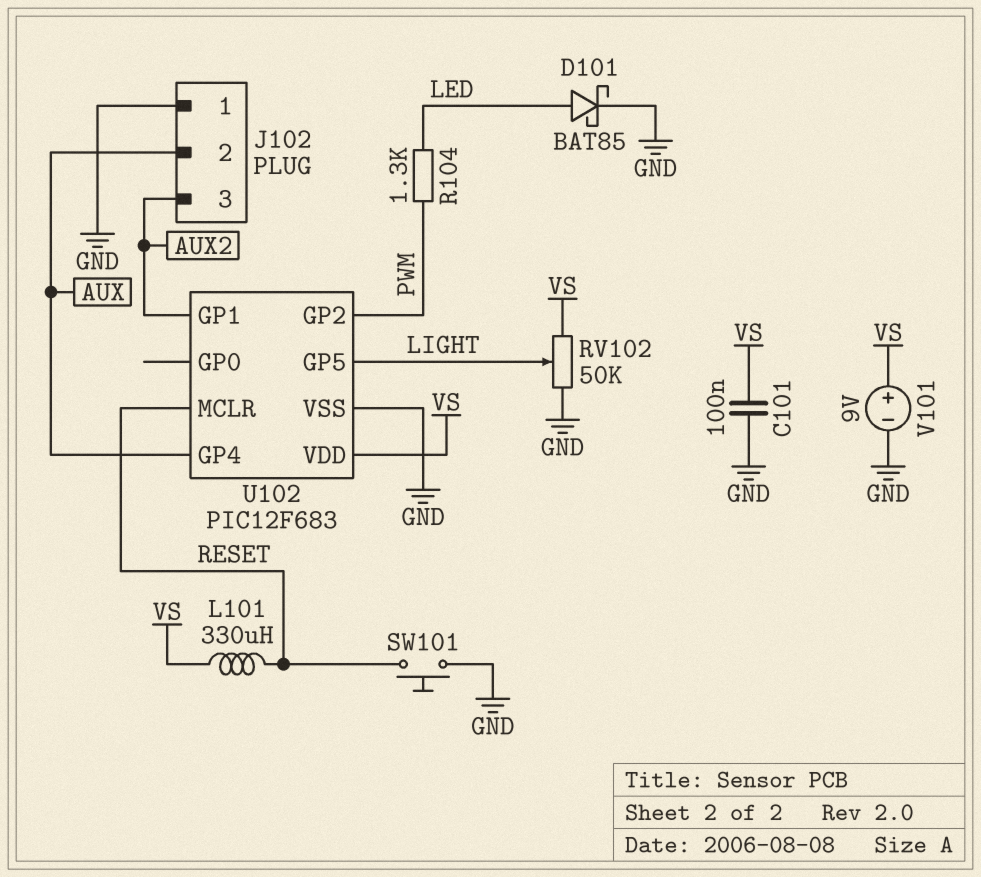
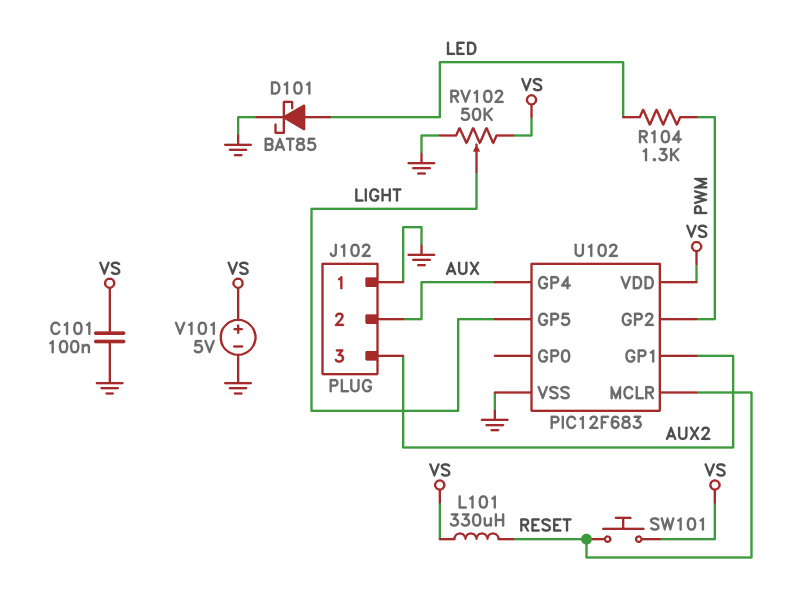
SW101: button (GND, RESET) -> button (RESET, VS)
V101: 9V (plus VS, minus GND) -> 5V (plus VS, minus GND)

